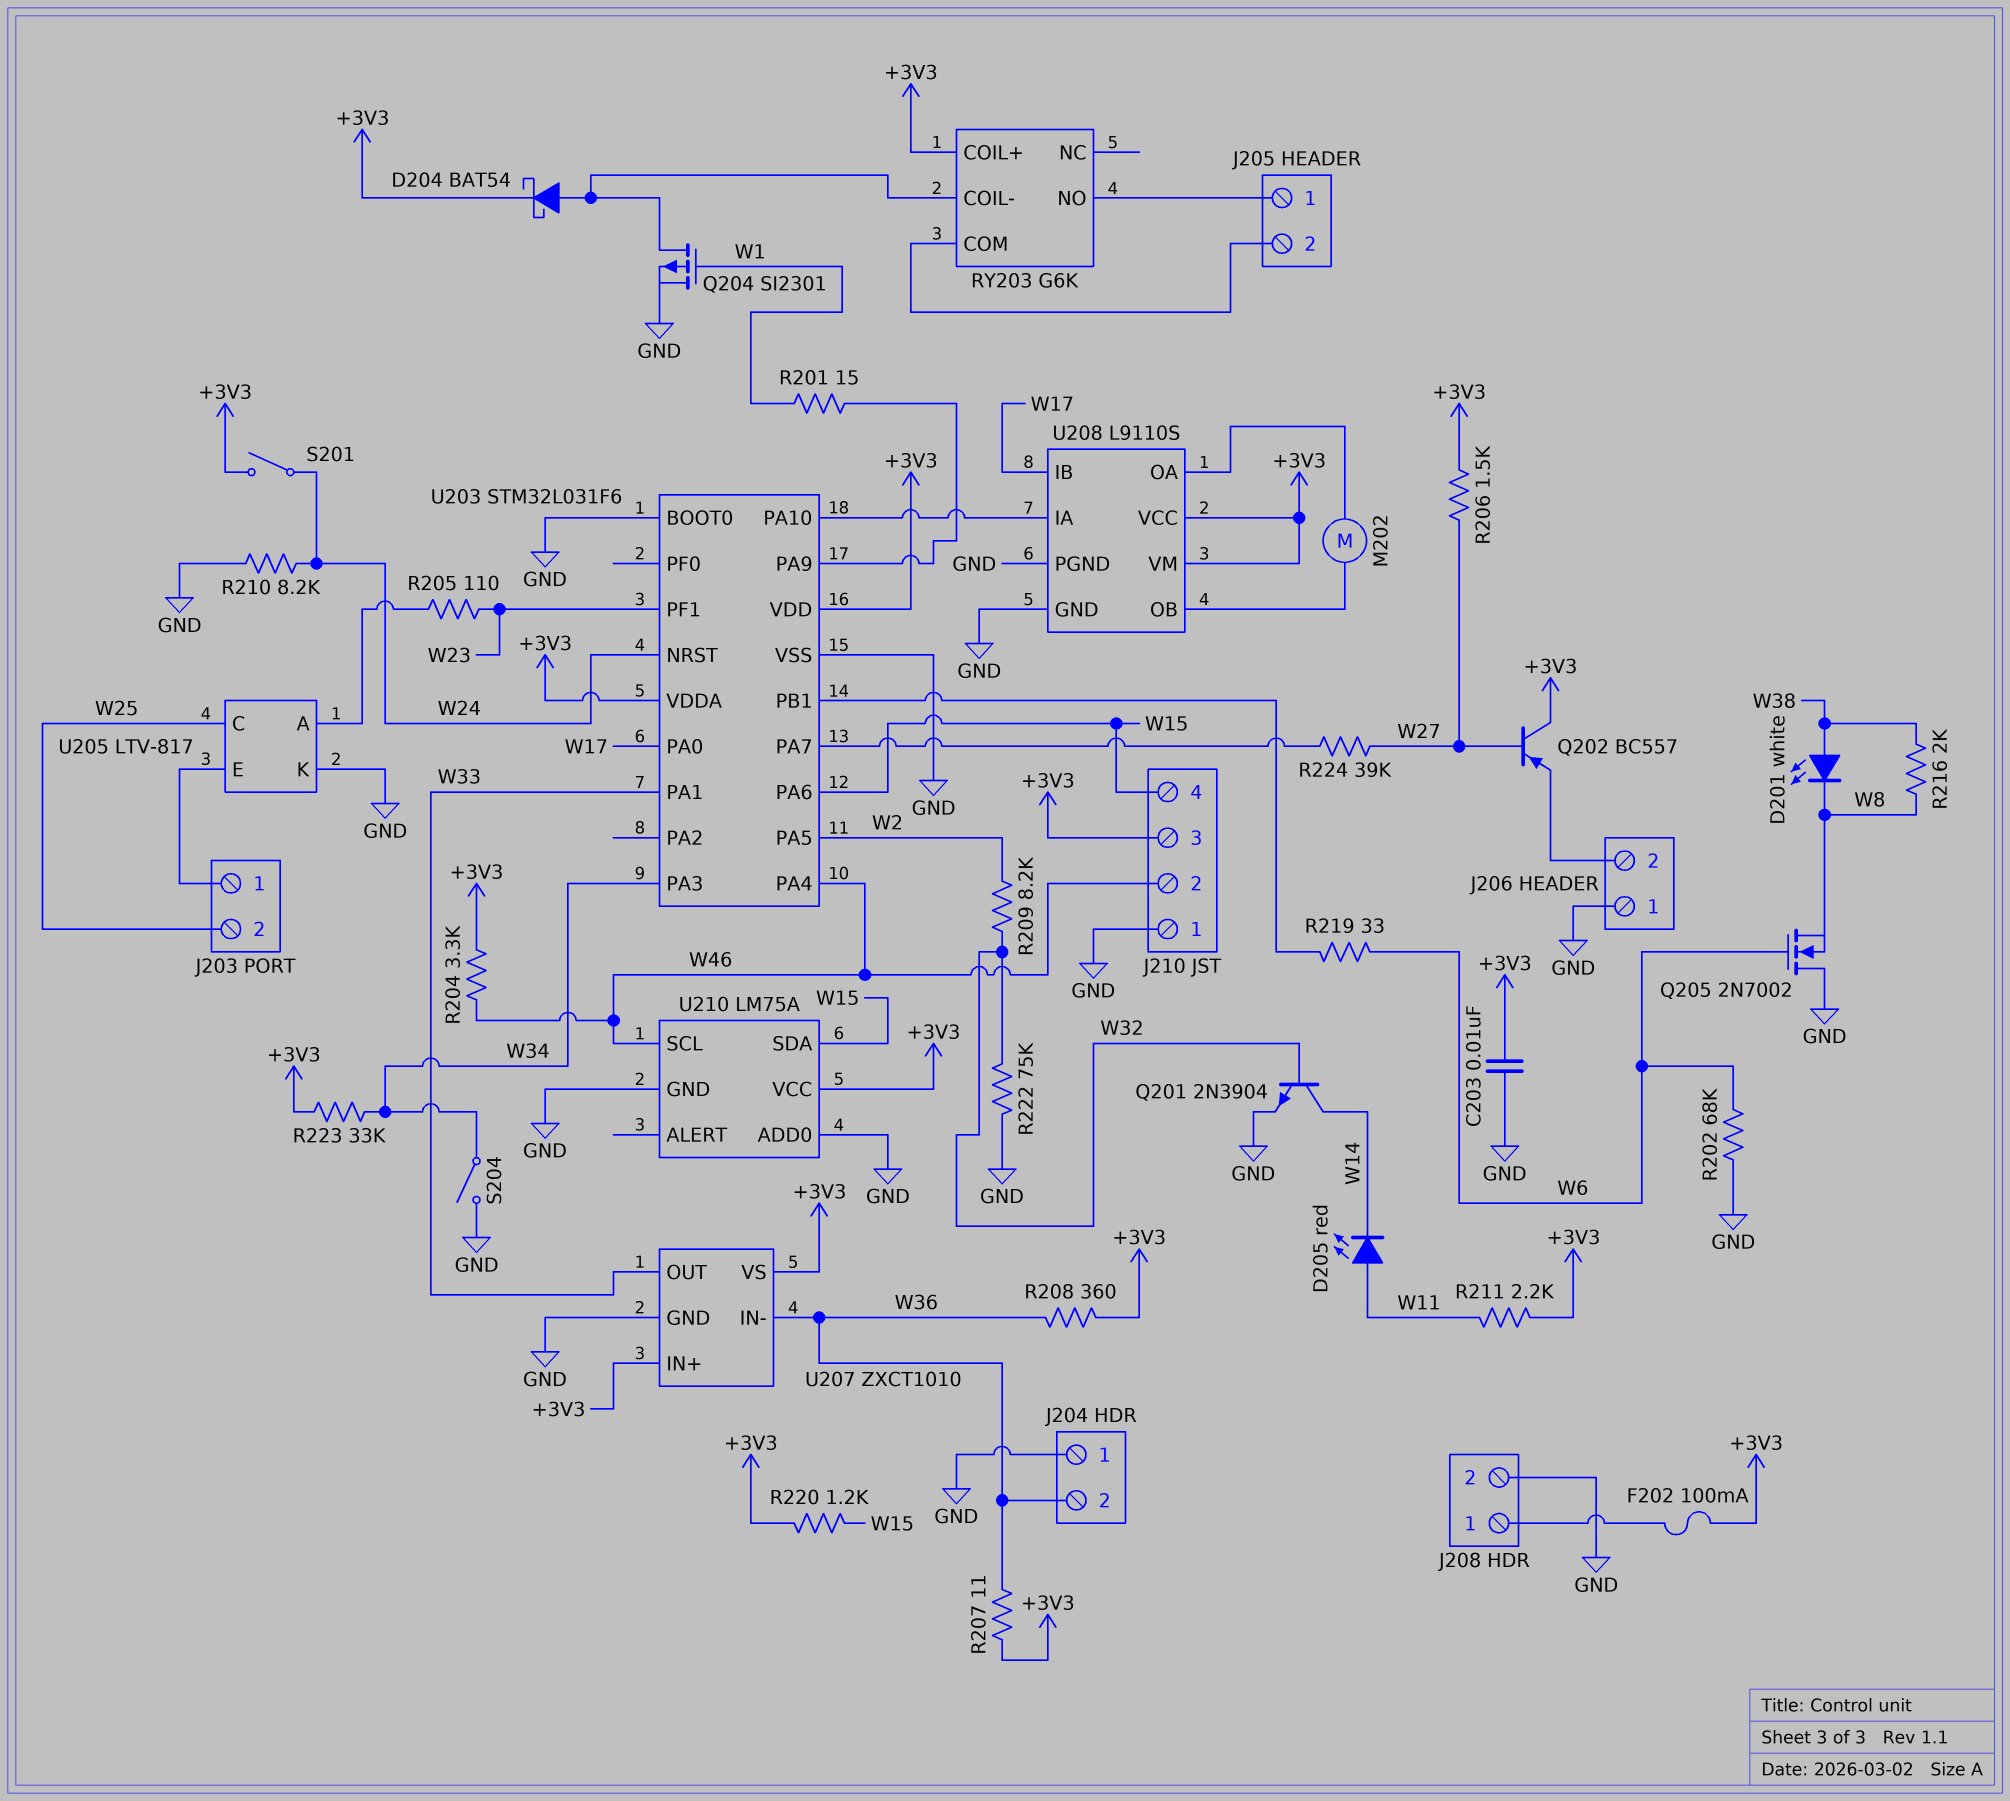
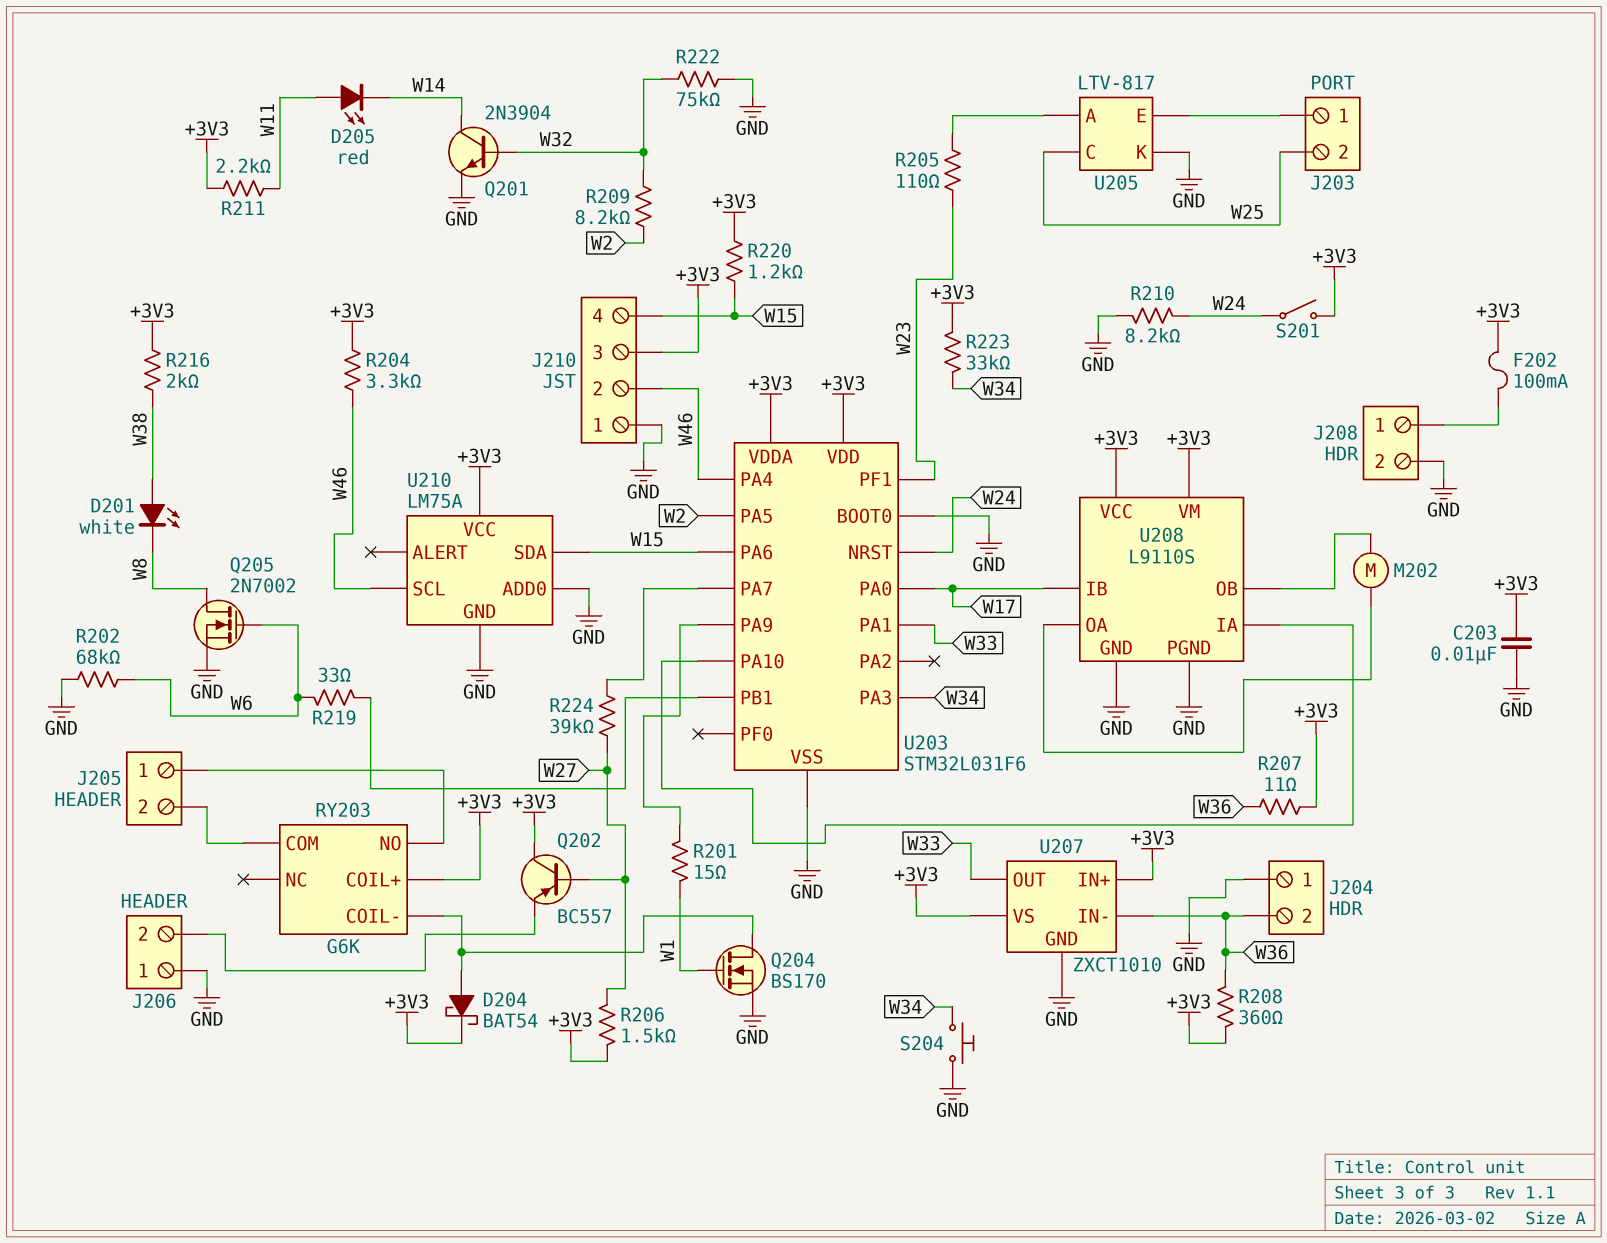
Q204: PMOS SI2301 (G W1, D RY203/COIL-, S GND) -> NMOS BS170 (G W1, D RY203/COIL-, S GND)
Q205: NMOS 2N7002 (G W6, D GND, S W8) -> NMOS 2N7002 (G W6, D W8, S GND)
R216: 2k (W8, W38) -> 2k (+3V3, W38)
S204: switch (GND, W34) -> button (GND, W34)

